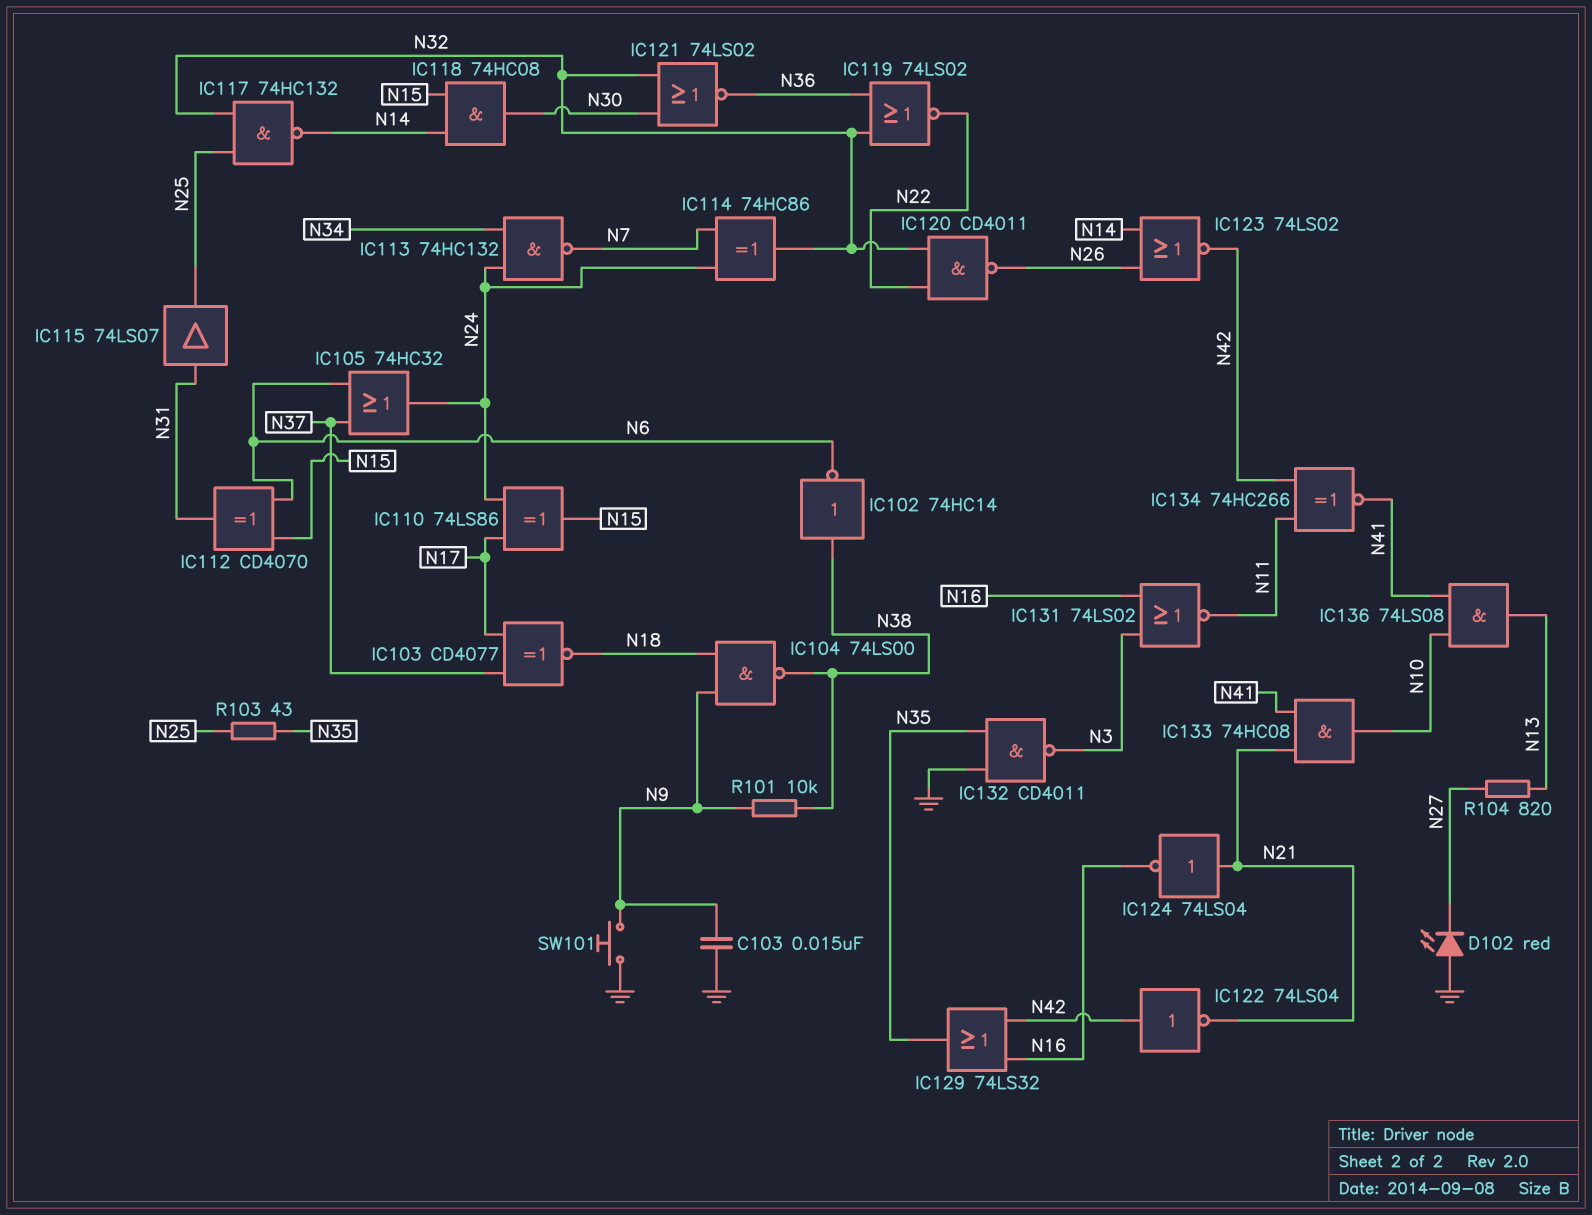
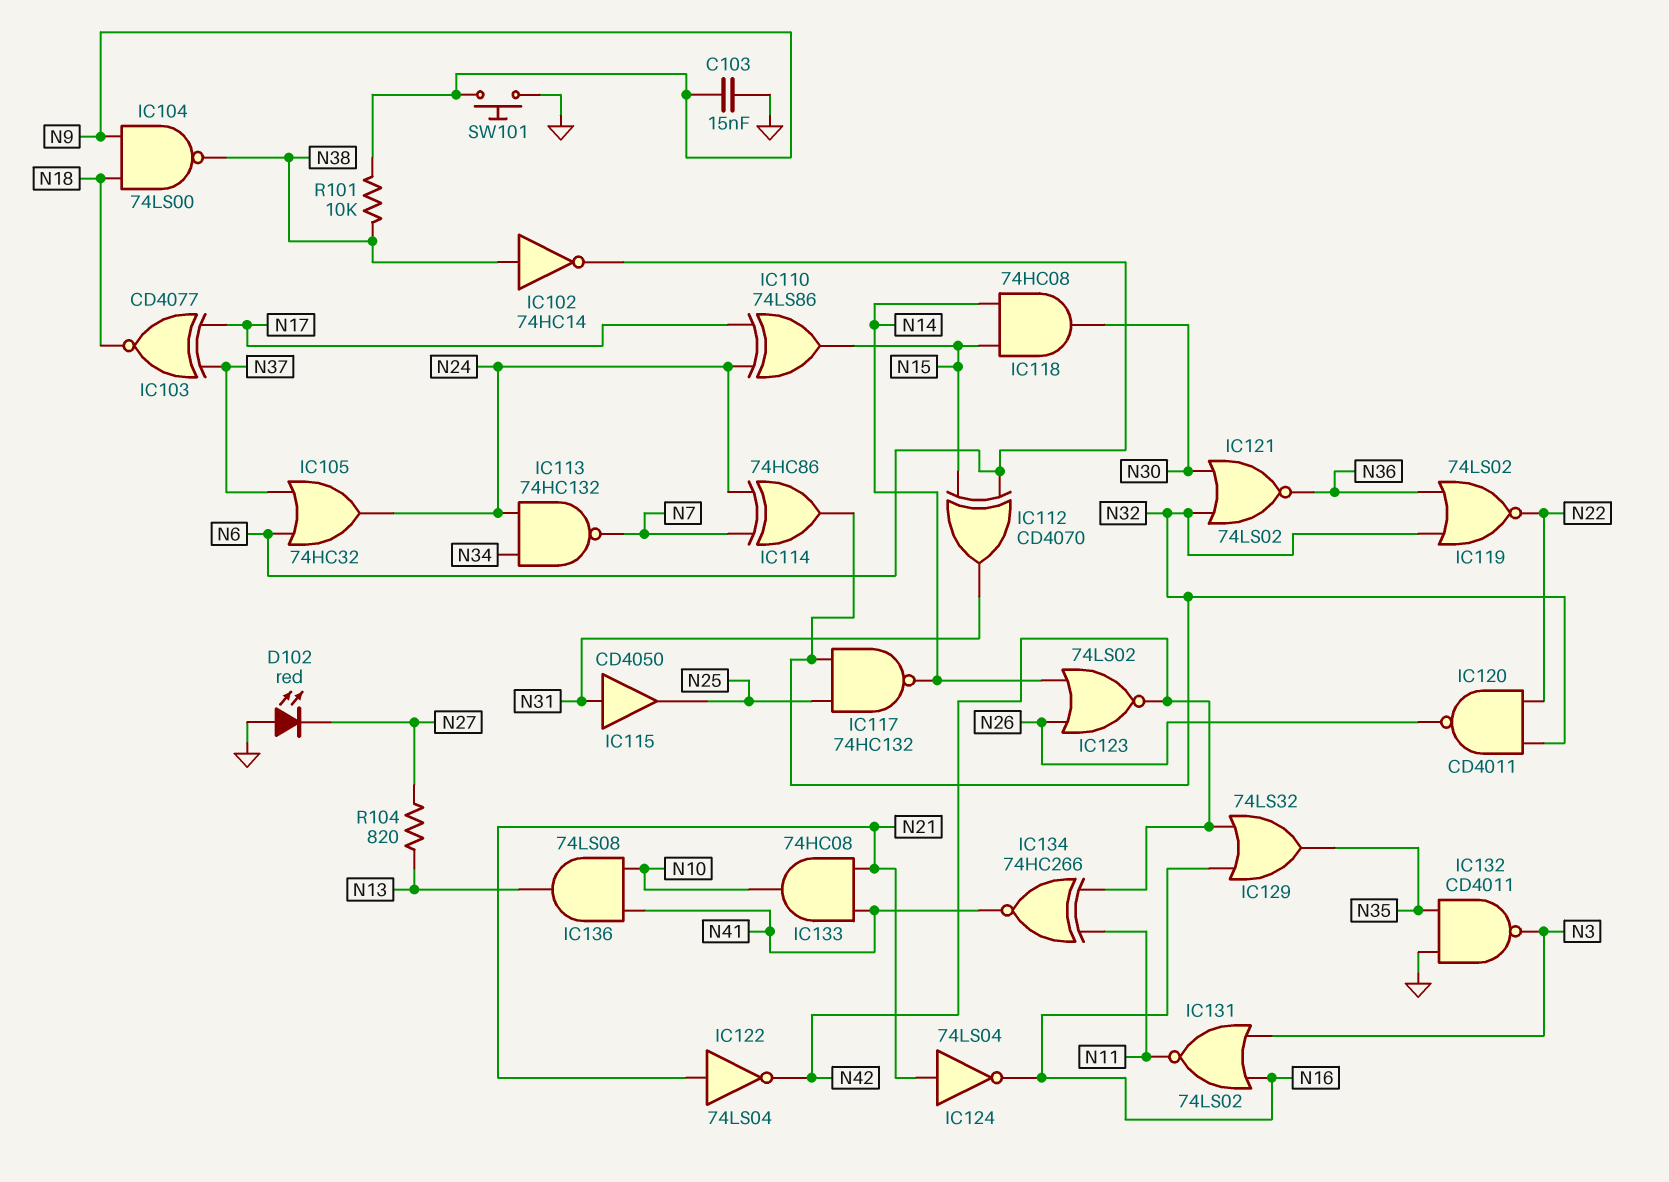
IC115: buffer 74LS07 (in N31, out N25) -> buffer CD4050 (in N31, out N25)
IC122: NOT 74LS04 (in N42, out N21) -> NOT 74LS04 (in N21, out N42)
R103: 43 (N25, N35) -> none

